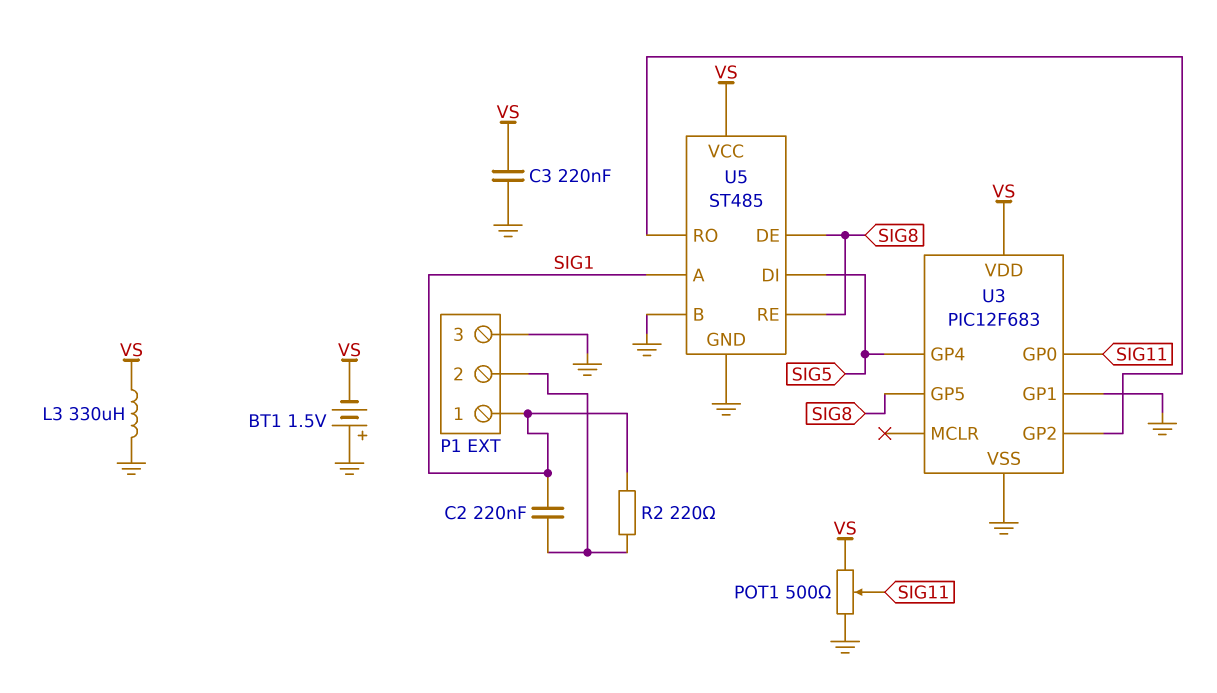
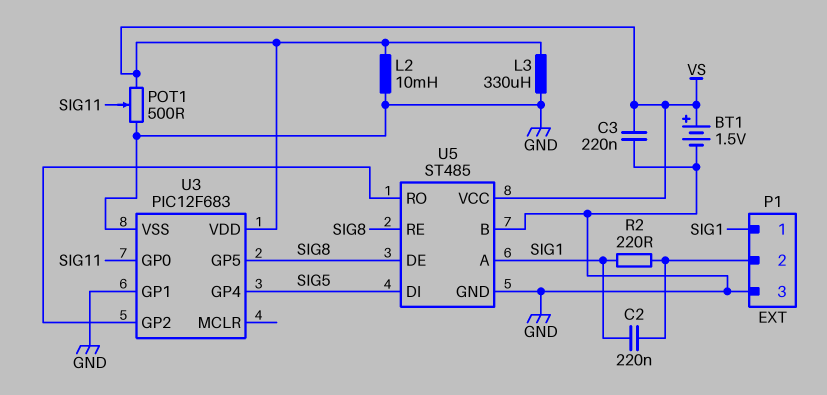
BT1: 1.5V (plus GND, minus VS) -> 1.5V (plus VS, minus GND)
L2: none -> 10mH (GND, VS)

